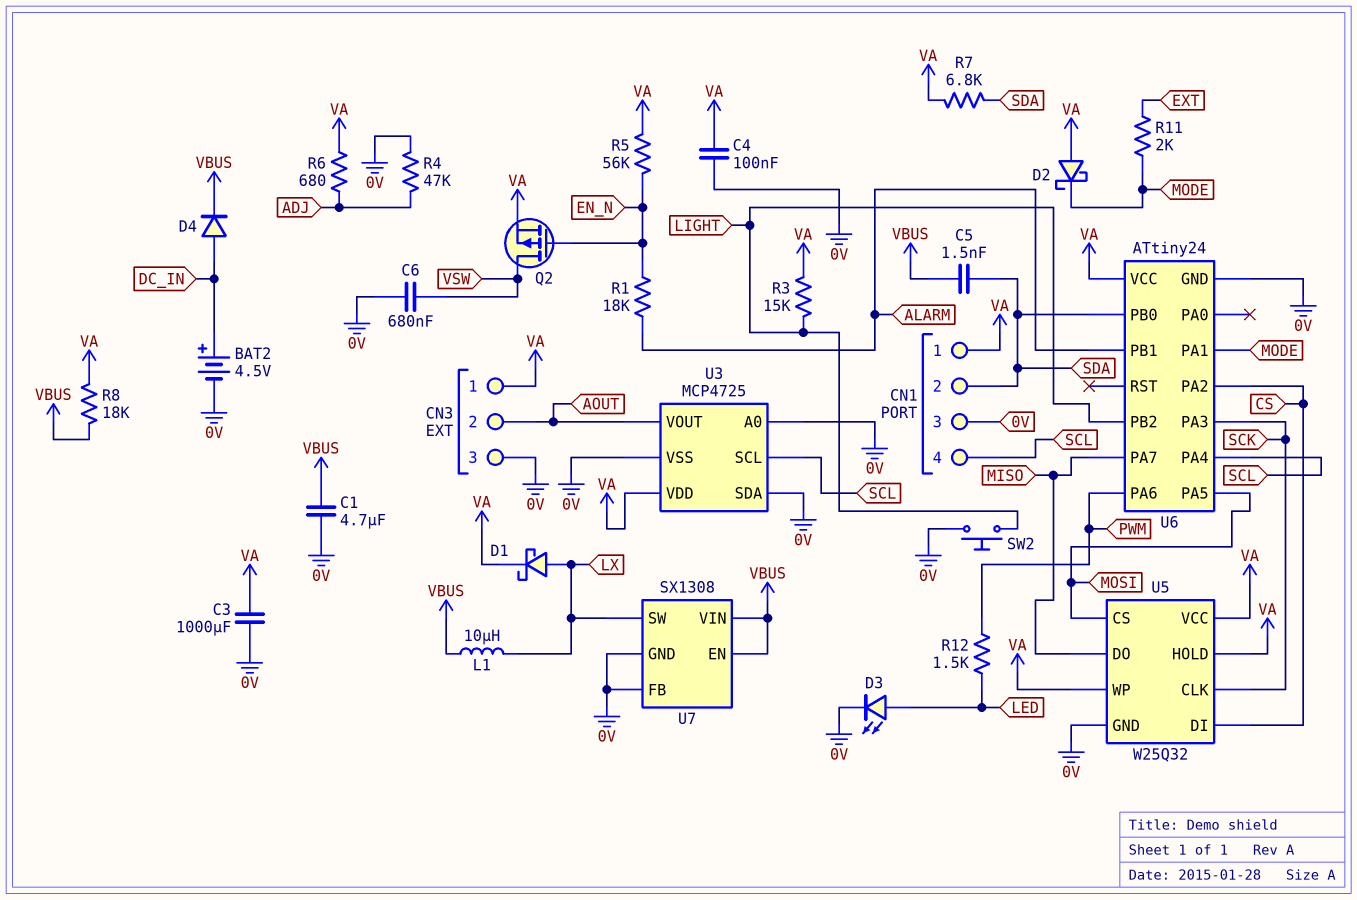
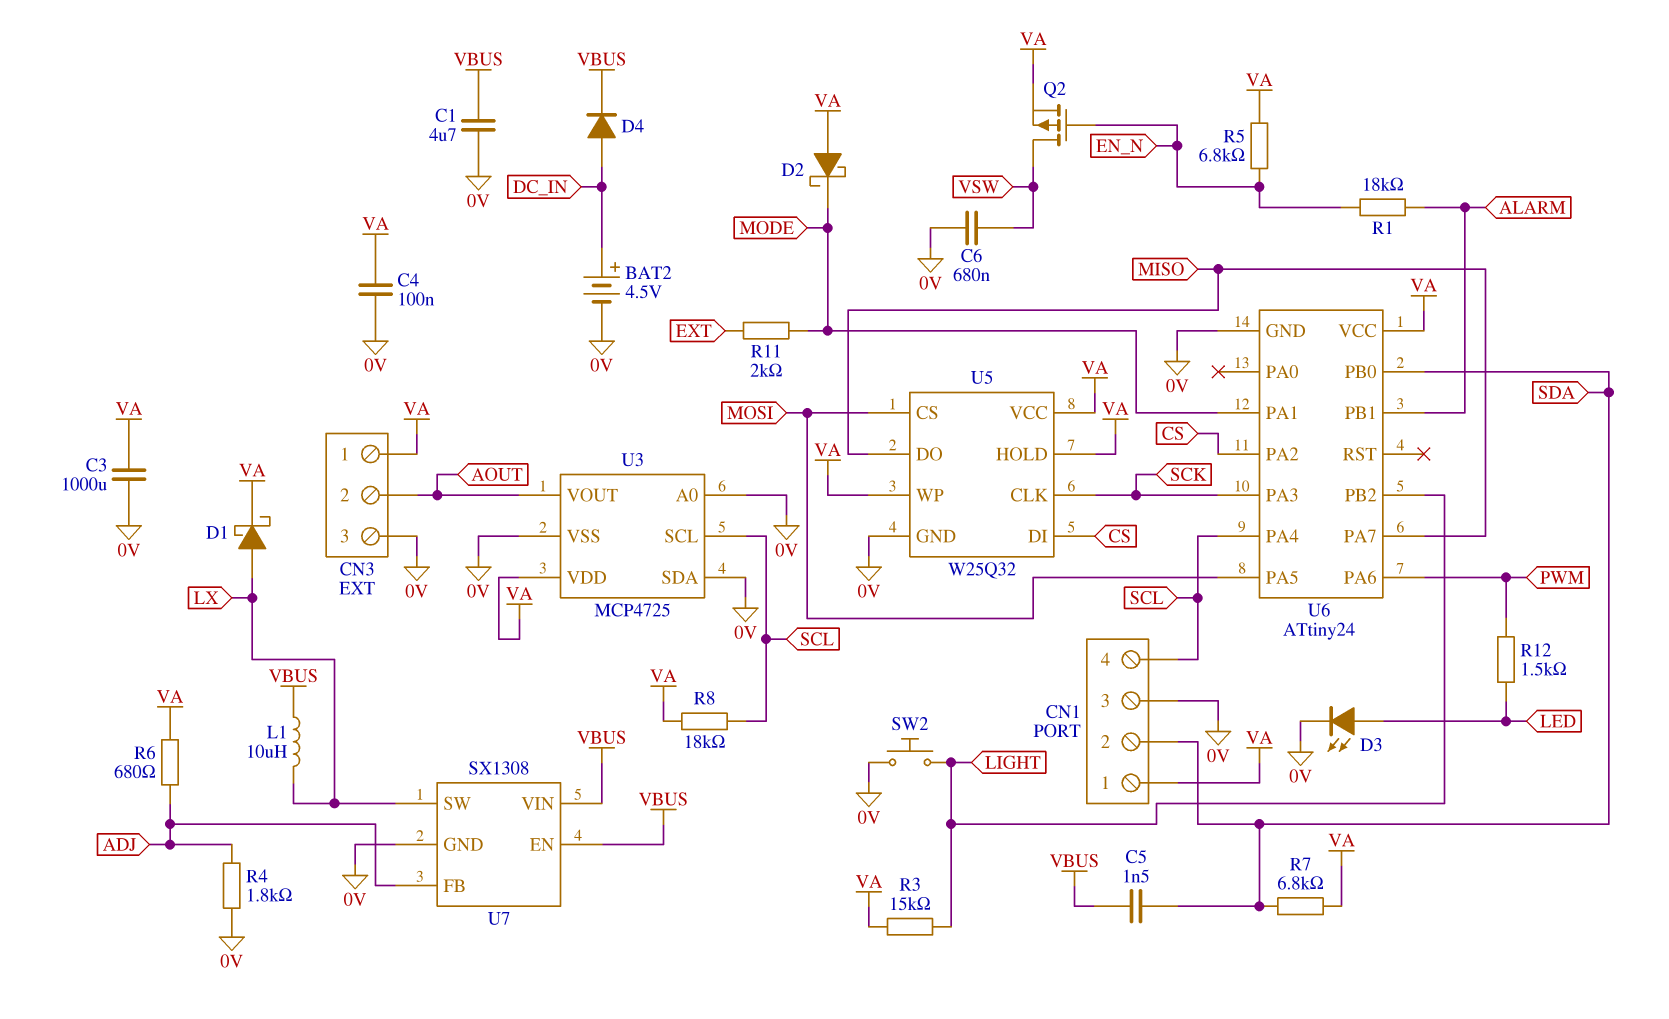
R4: 47k (0V, ADJ) -> 1.8k (0V, ADJ)
R5: 56k (EN_N, VA) -> 6.8k (EN_N, VA)
R8: 18k (VA, VBUS) -> 18k (SCL, VA)
U7 pin FB: 0V -> ADJ

